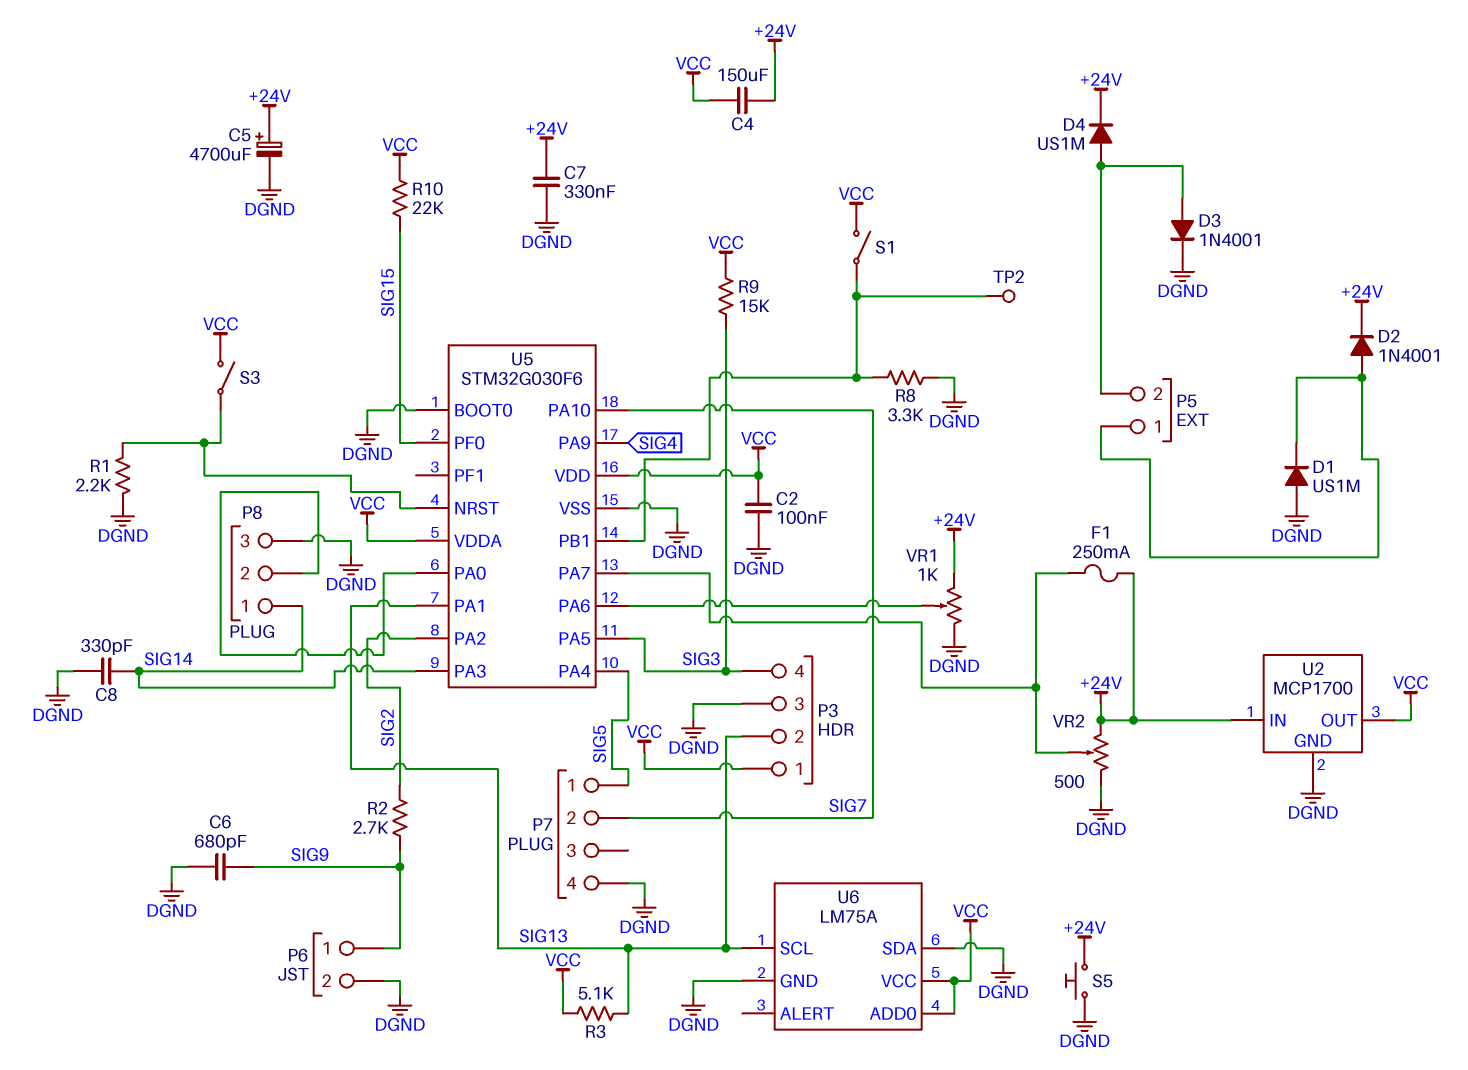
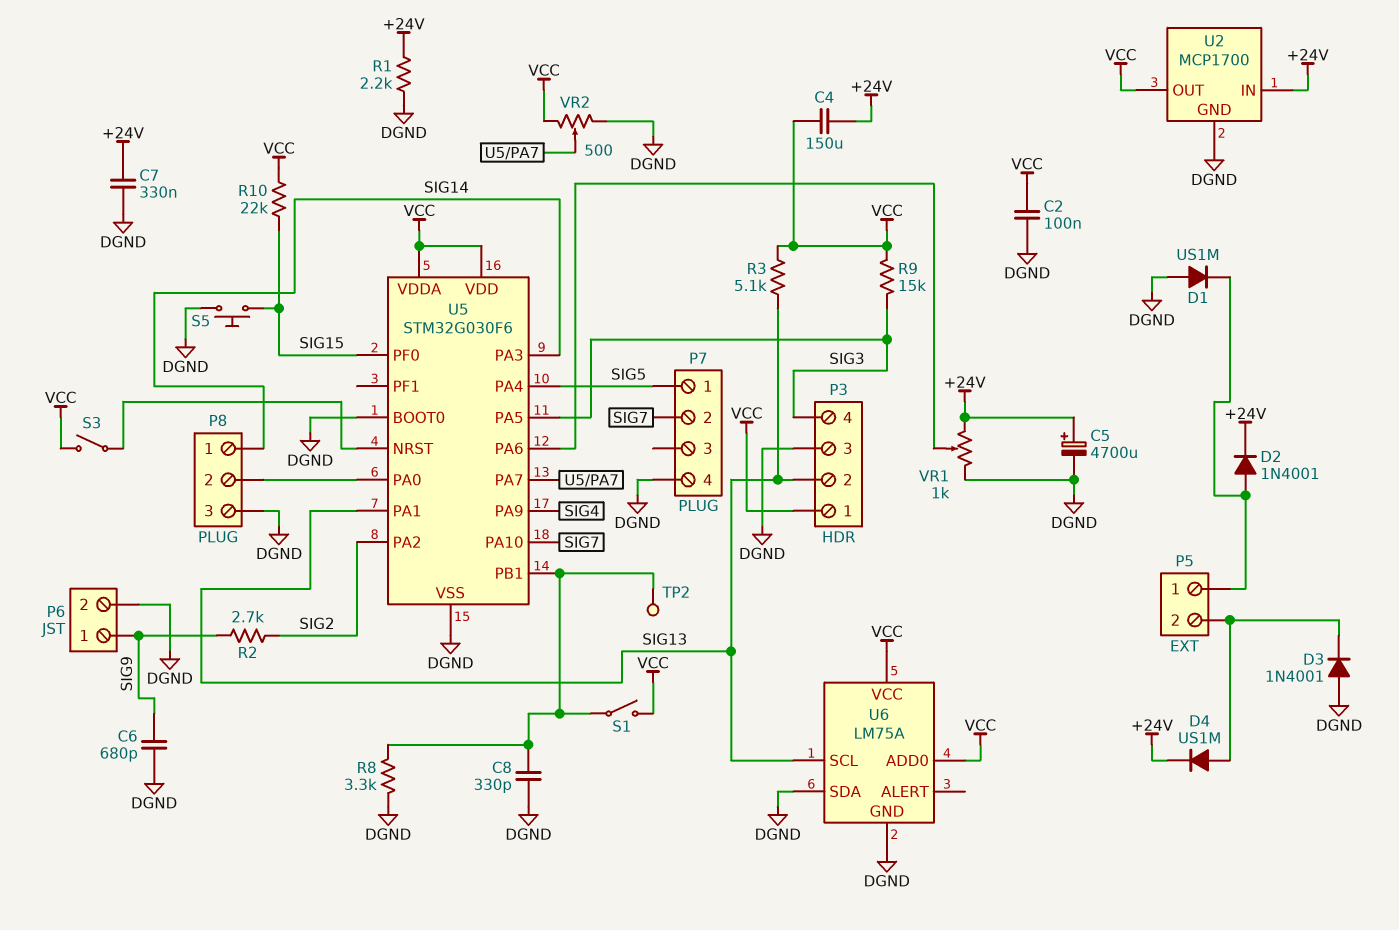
C8: 330pF (DGND, SIG14) -> 330pF (DGND, U5/PB1)
D3: diode 1N4001 (A P5/2, K DGND) -> diode 1N4001 (A DGND, K P5/2)
F1: 250mA (+24V, U5/PA7) -> none
R1: 2.2k (DGND, U5/NRST) -> 2.2k (+24V, DGND)
S5: button (+24V, DGND) -> button (DGND, SIG15)
VR2: 500 (+24V, DGND, wiper U5/PA7) -> 500 (DGND, VCC, wiper U5/PA7)

